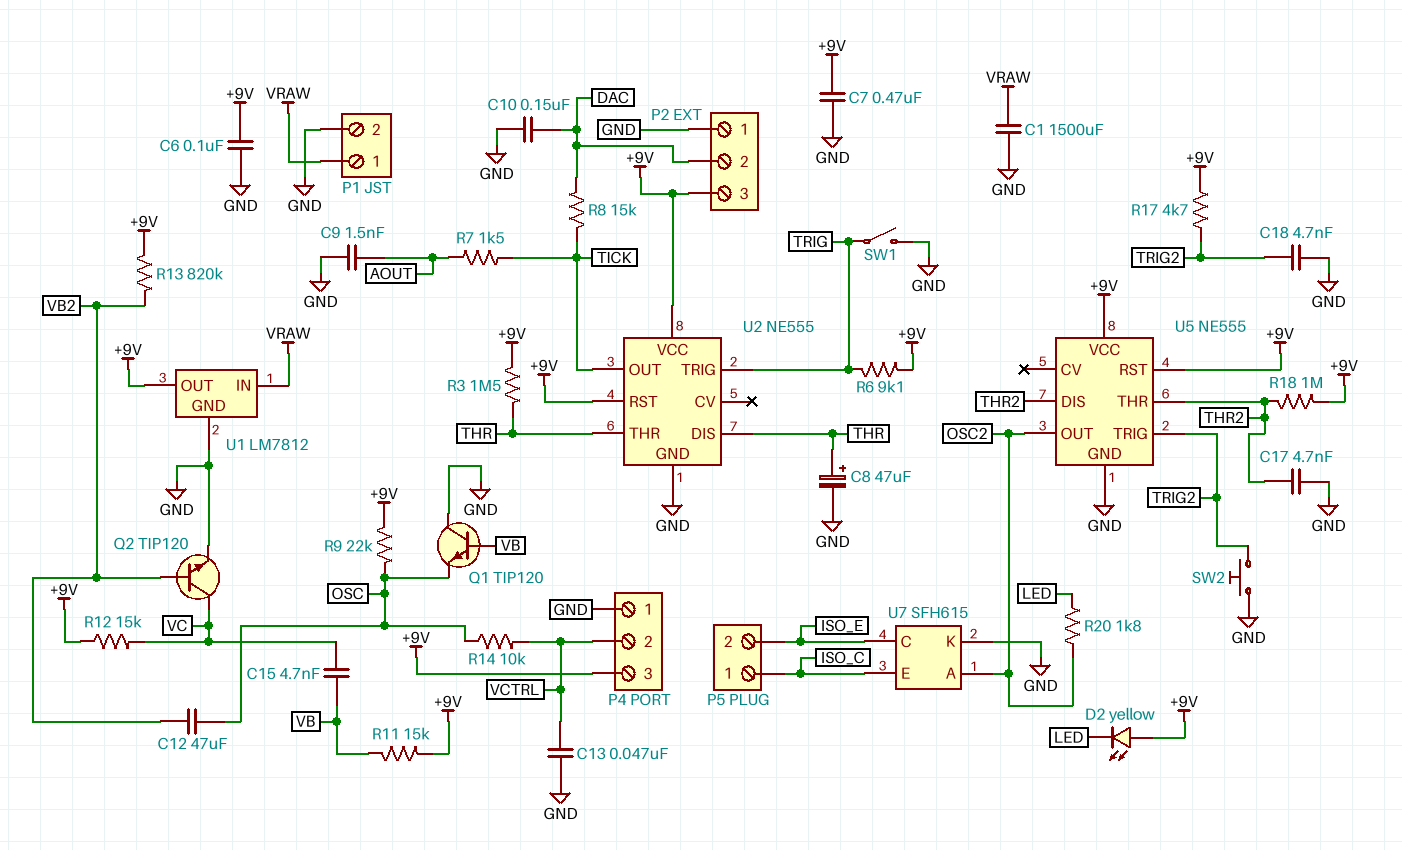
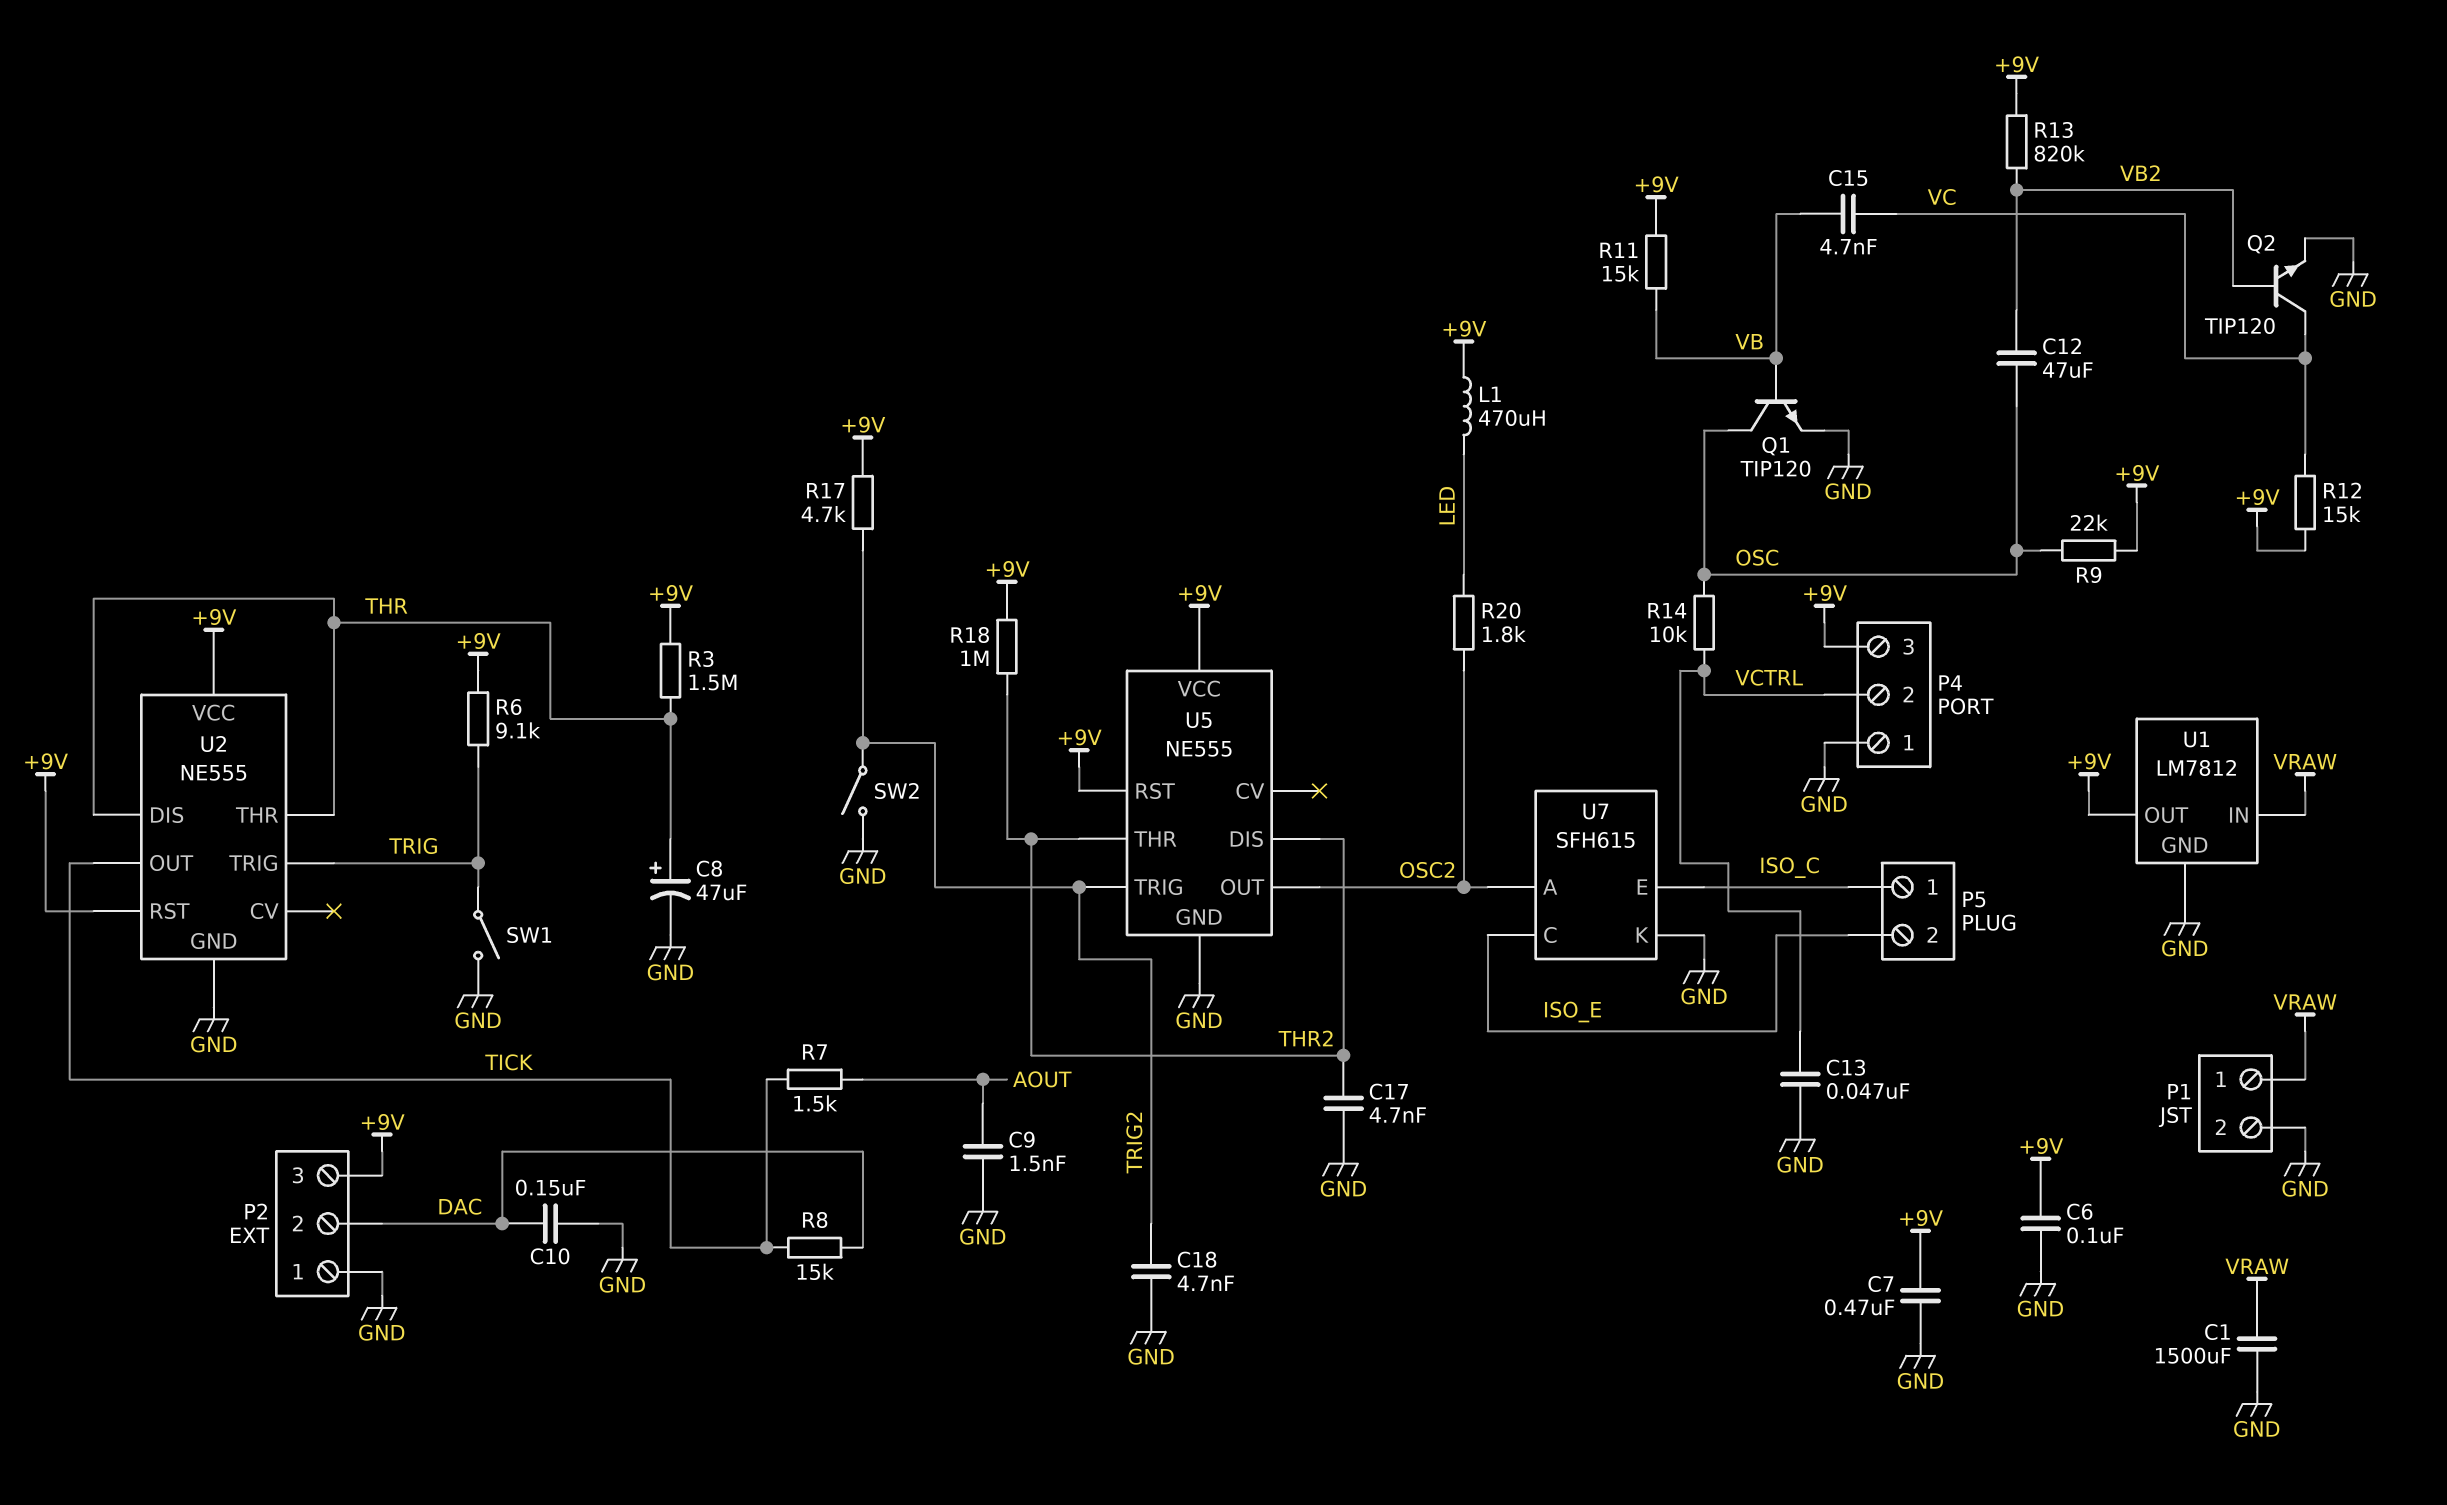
D2: LED yellow (A +9V, K LED) -> none
L1: none -> 470uH (+9V, LED)
Q1: NPN TIP120 (B VB, C GND, E OSC) -> NPN TIP120 (B VB, C OSC, E GND)
SW2: button (GND, TRIG2) -> switch (GND, TRIG2)

